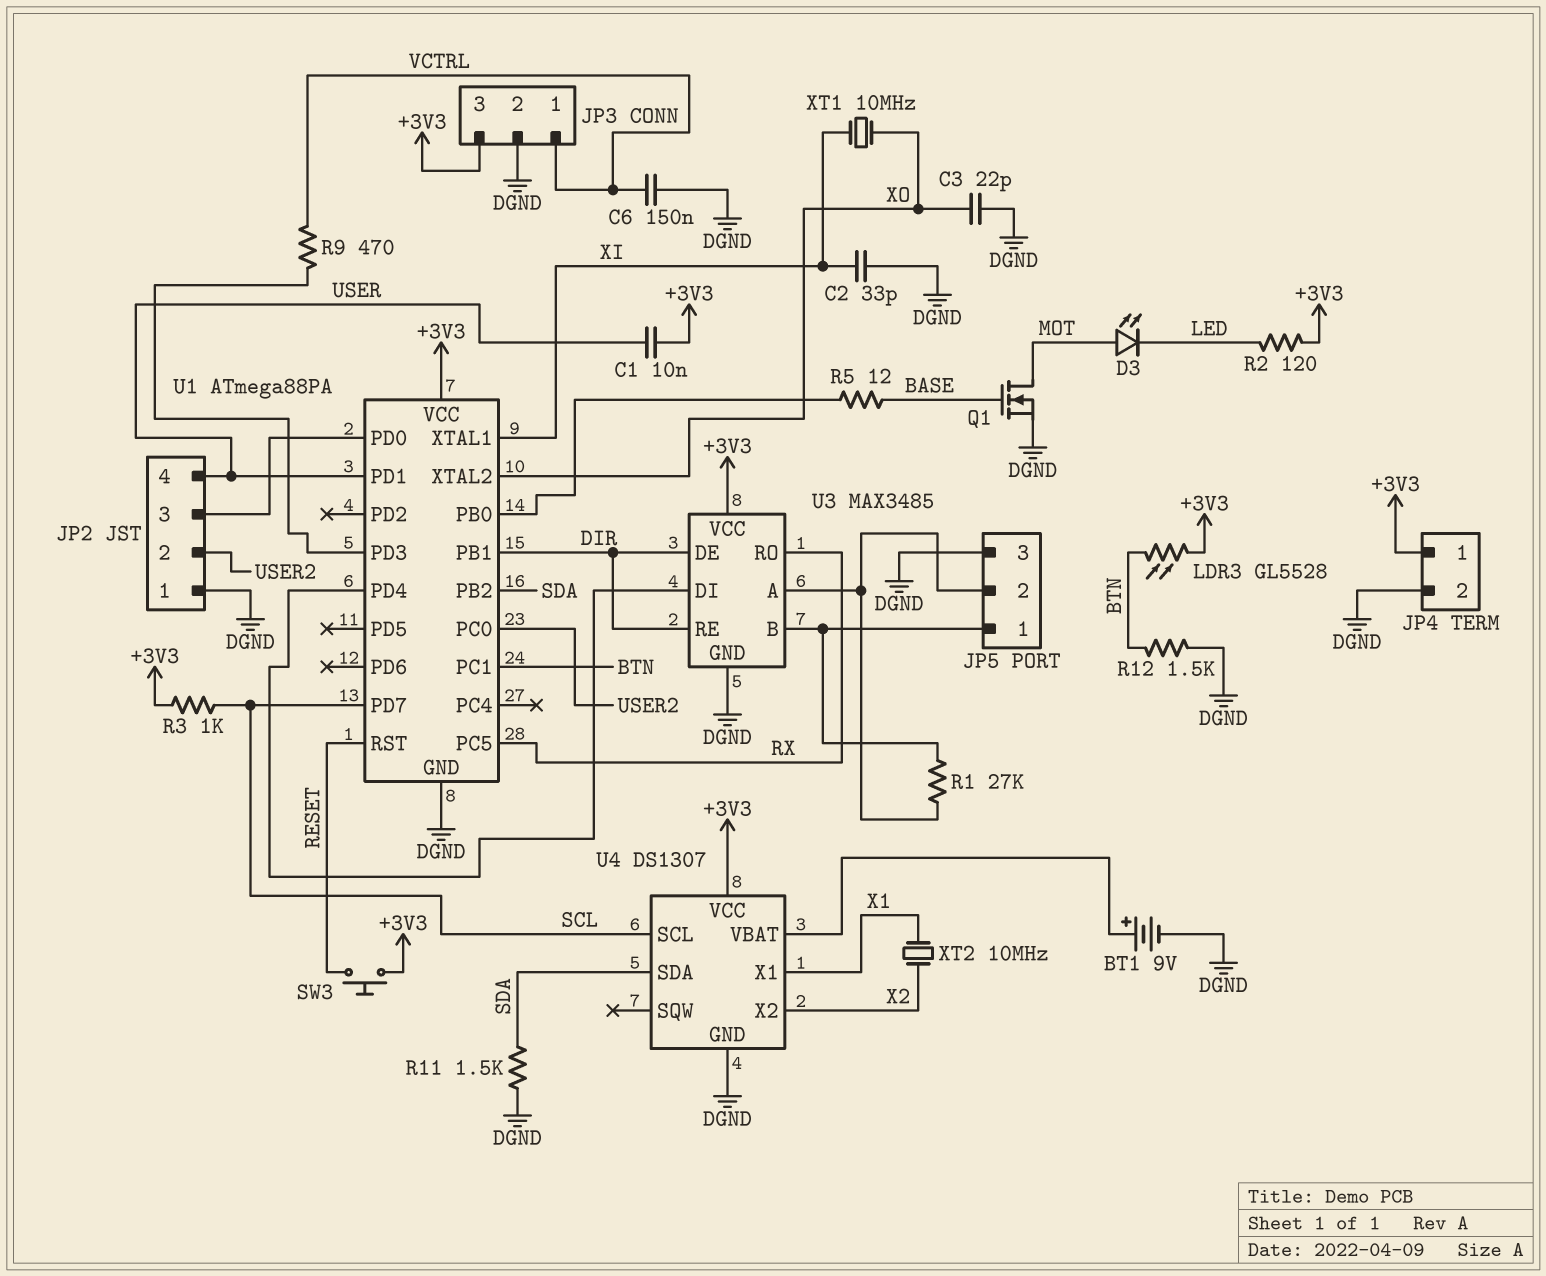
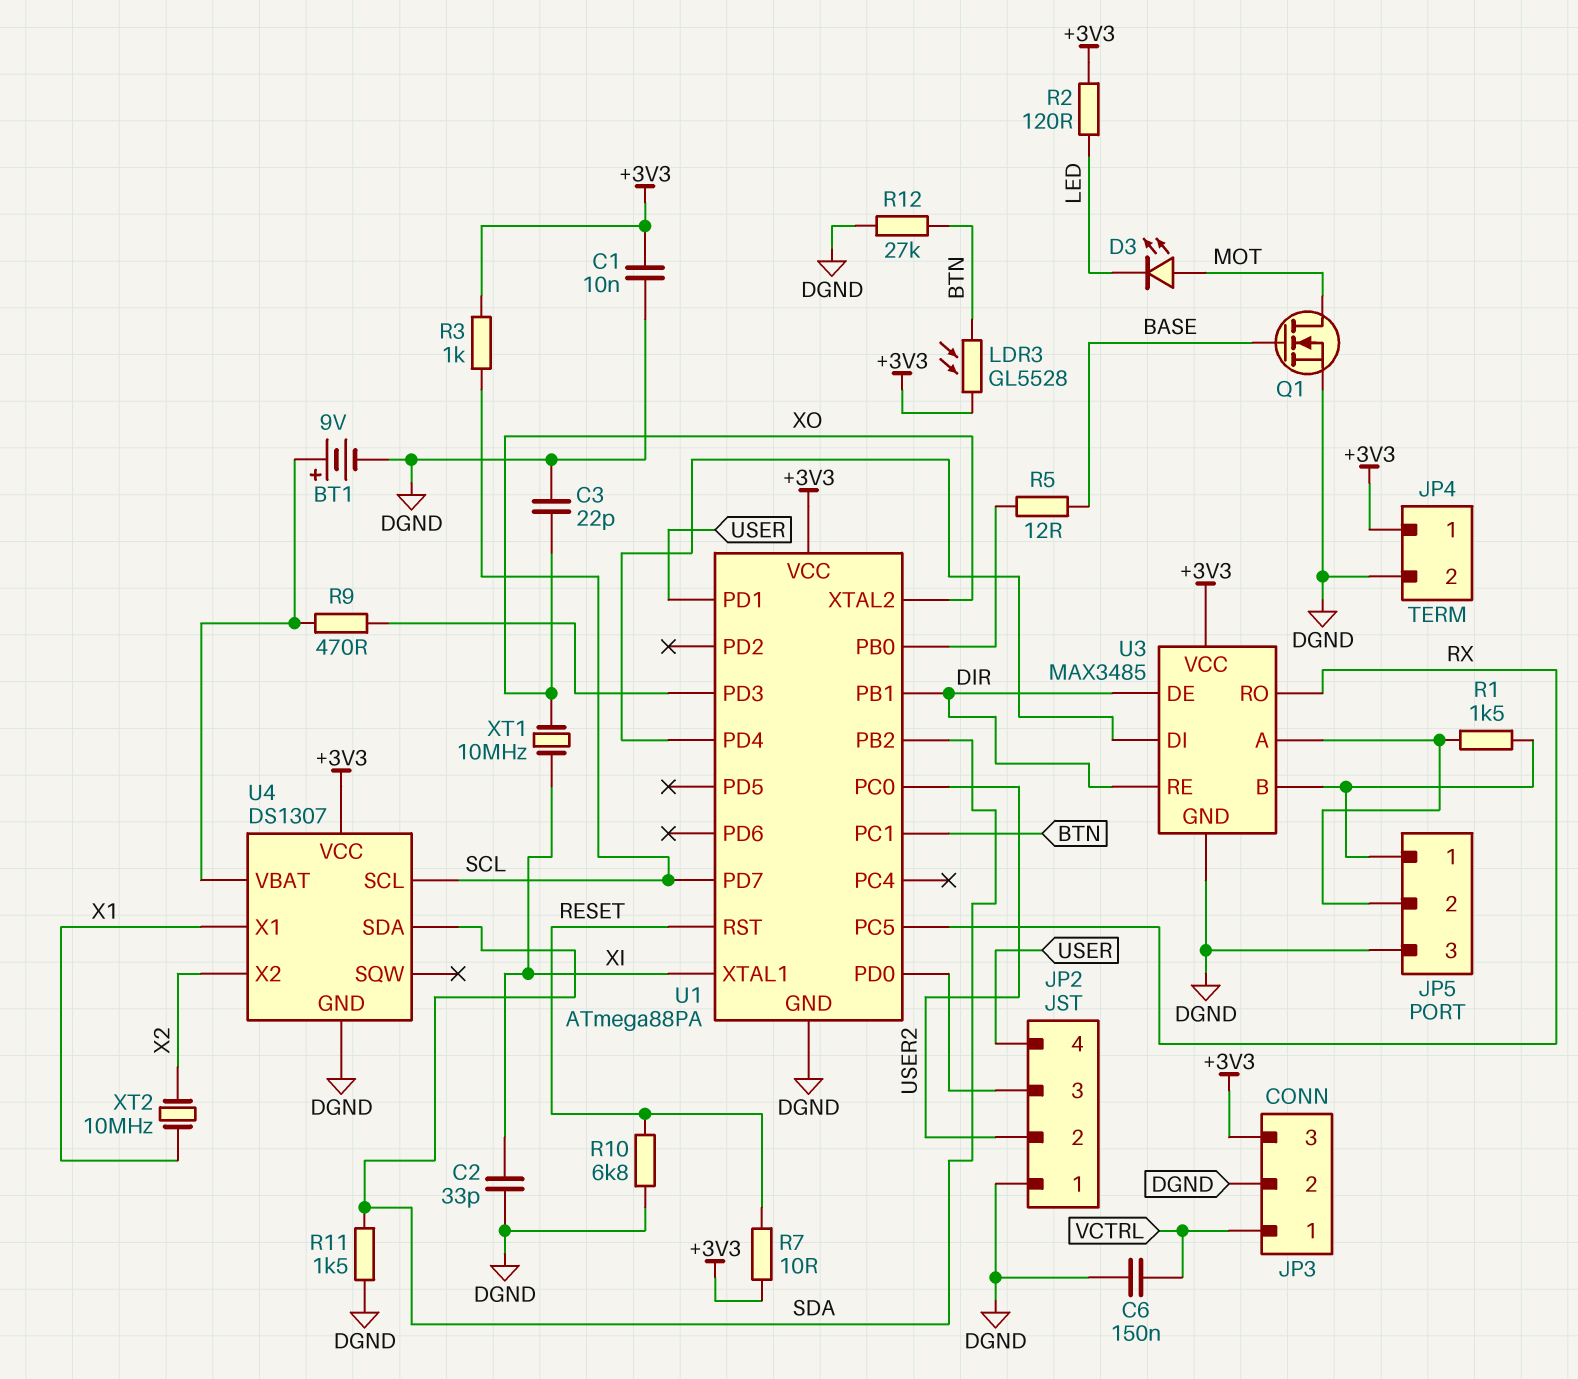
C1: 10nF (+3V3, USER) -> 10nF (+3V3, DGND)
R1: 27k (JP5/1, JP5/2) -> 1.5k (JP5/1, JP5/2)
R7: none -> 10 (+3V3, RESET)
R9: 470 (U1/PD3, VCTRL) -> 470 (U1/PD3, U4/VBAT)
R10: none -> 6.8k (DGND, RESET)
R12: 1.5k (BTN, DGND) -> 27k (BTN, DGND)
SW3: button (+3V3, RESET) -> none

